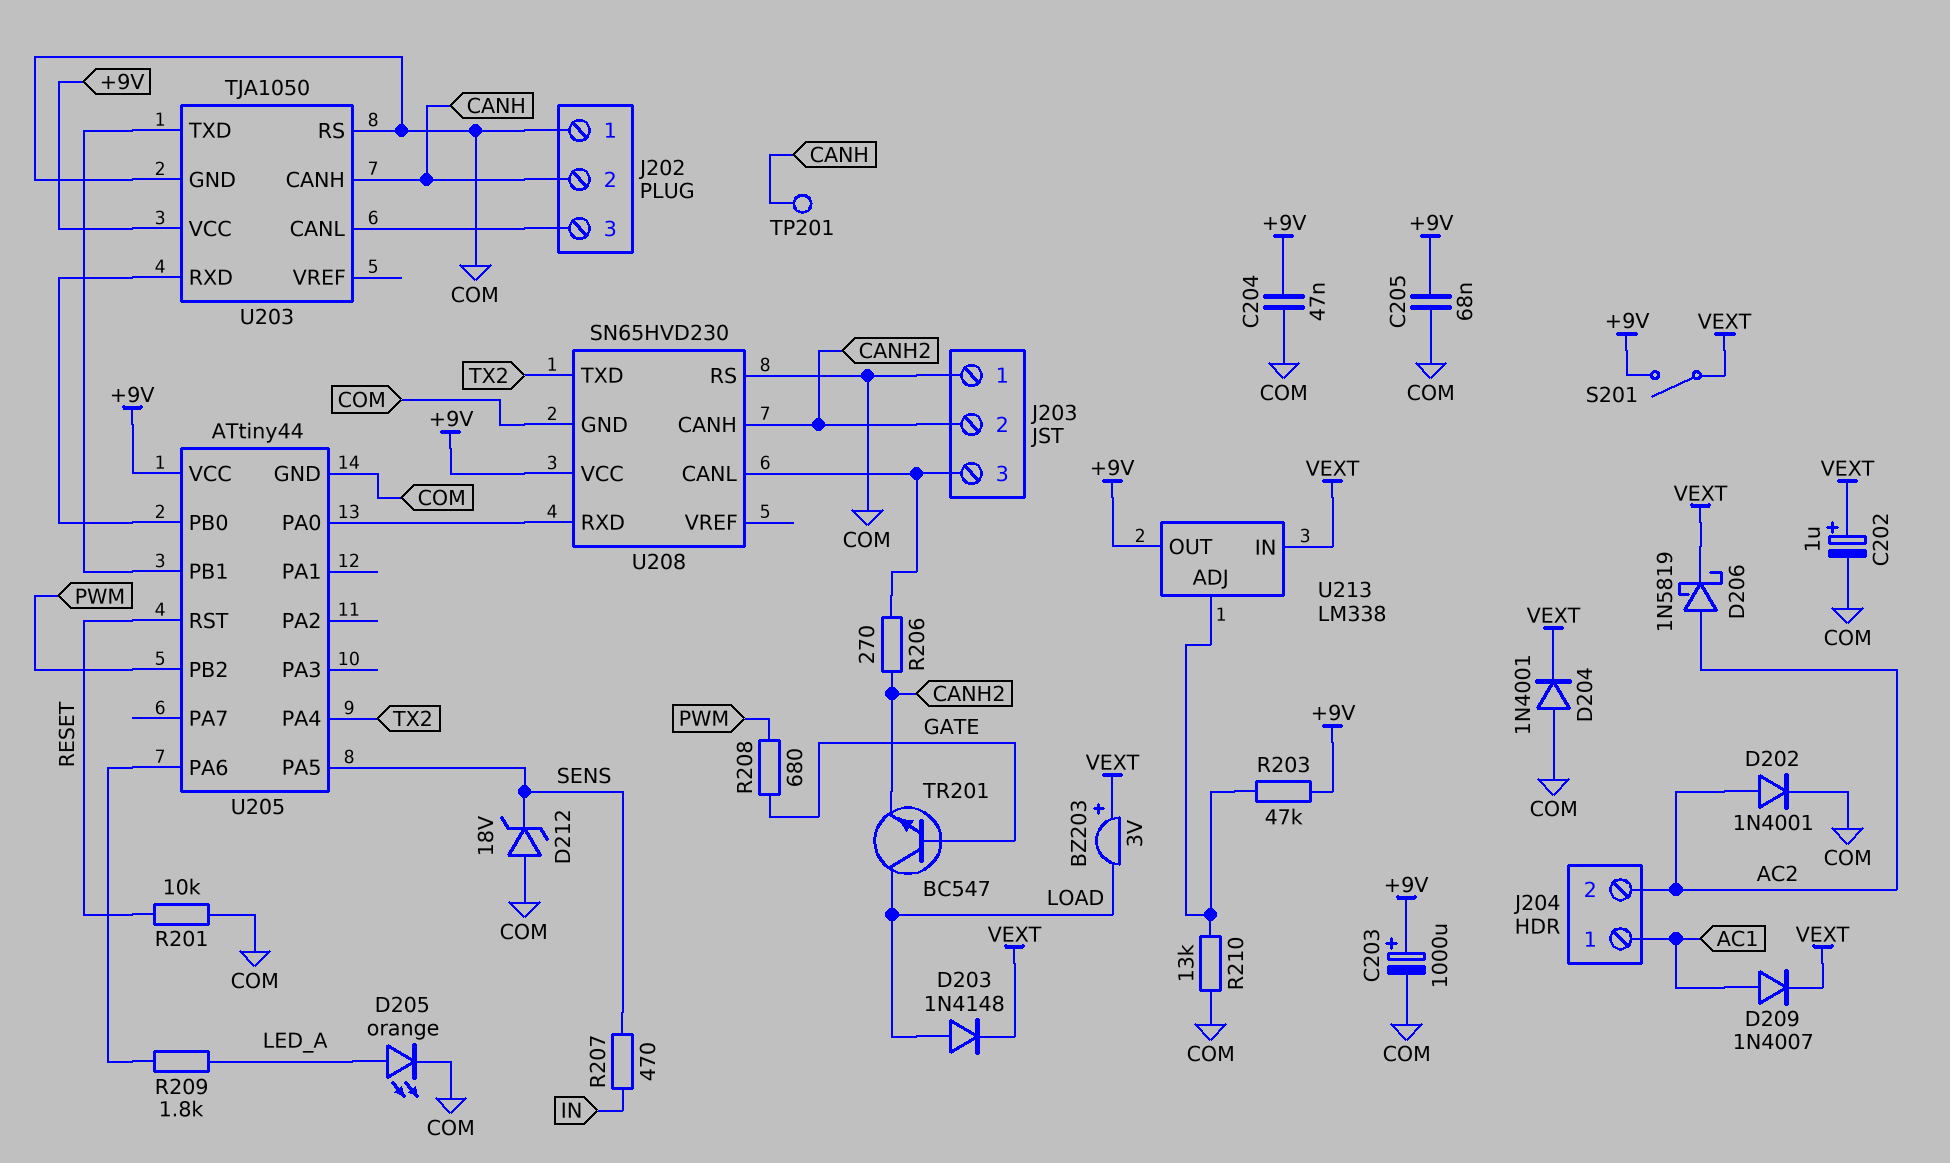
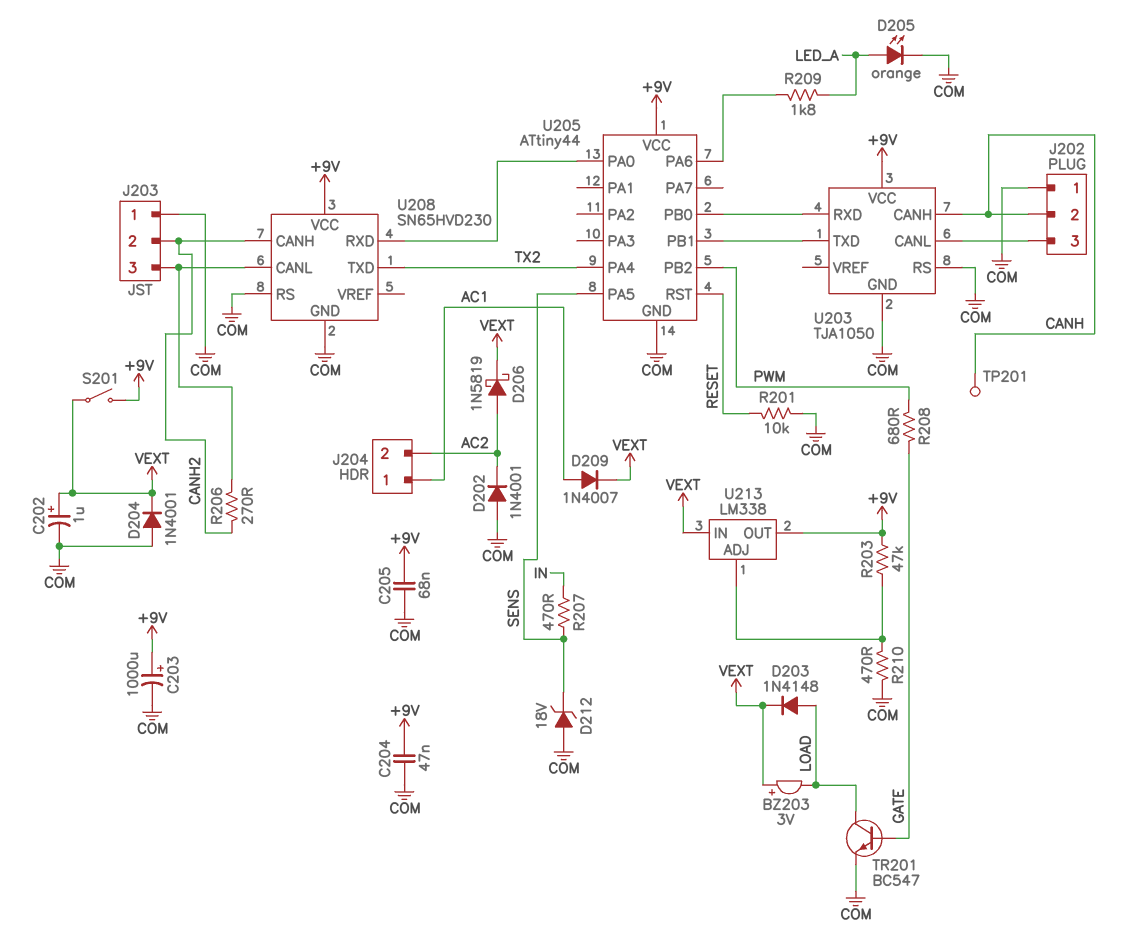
D202: diode 1N4001 (A AC2, K COM) -> diode 1N4001 (A COM, K AC2)
R210: 13k (COM, U213/ADJ) -> 470 (COM, U213/ADJ)
TR201: NPN BC547 (B GATE, C LOAD, E CANH2) -> NPN BC547 (B GATE, C LOAD, E COM)

